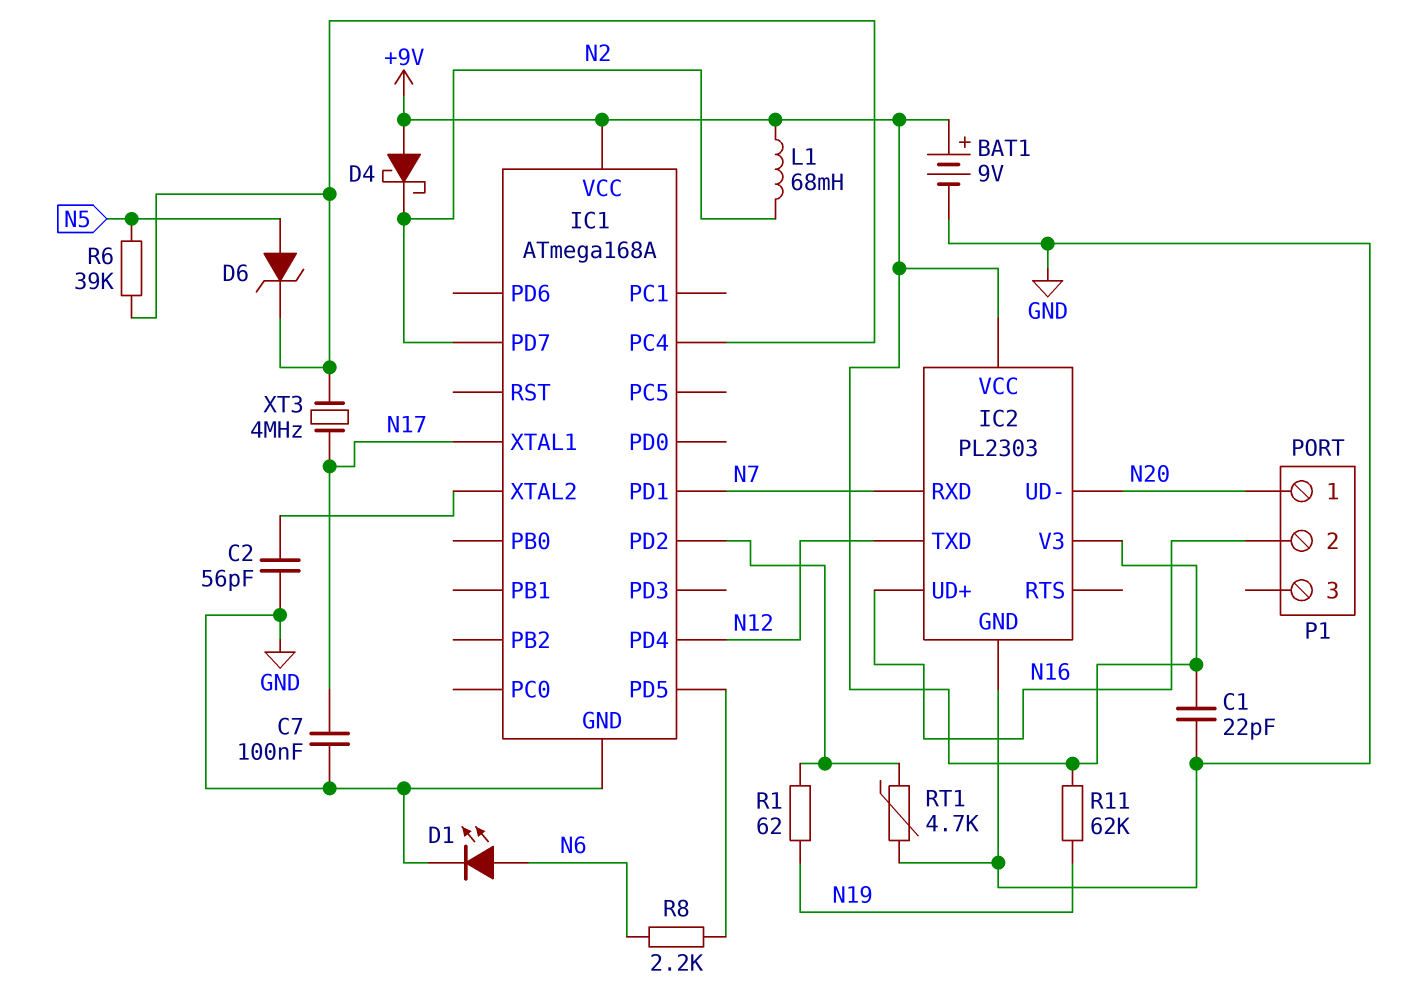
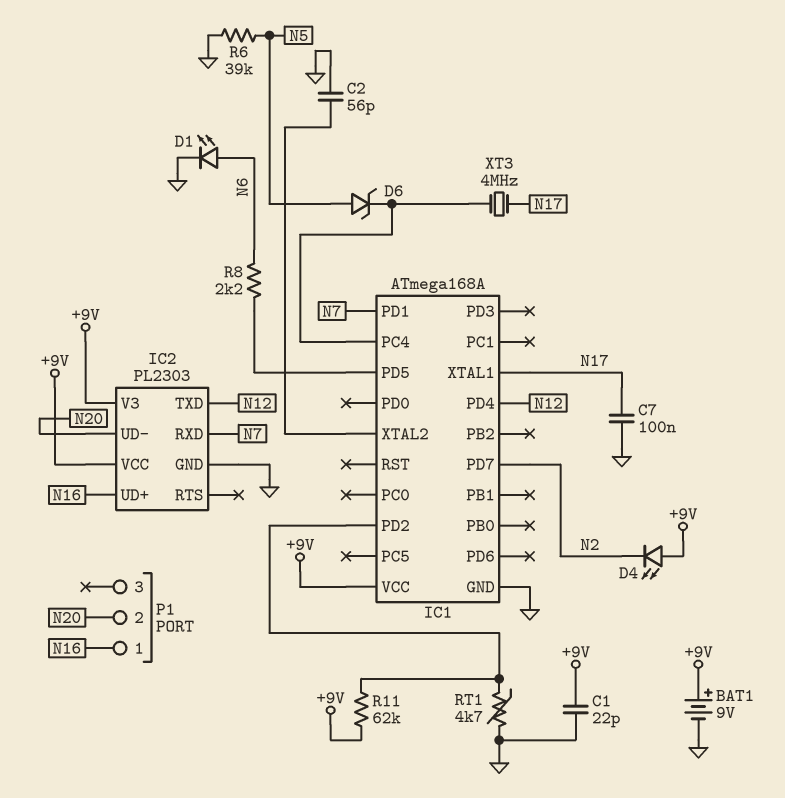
D4: schottky (A +9V, K N2) -> LED (A +9V, K N2)
L1: 68mH (+9V, N2) -> none
P1 pin 1: N20 -> N16
P1 pin 2: N16 -> N20
R1: 62 (IC1/PD2, N19) -> none
R6: 39k (IC1/PC4, N5) -> 39k (GND, N5)
R11: 62k (+9V, N19) -> 62k (+9V, IC1/PD2)

